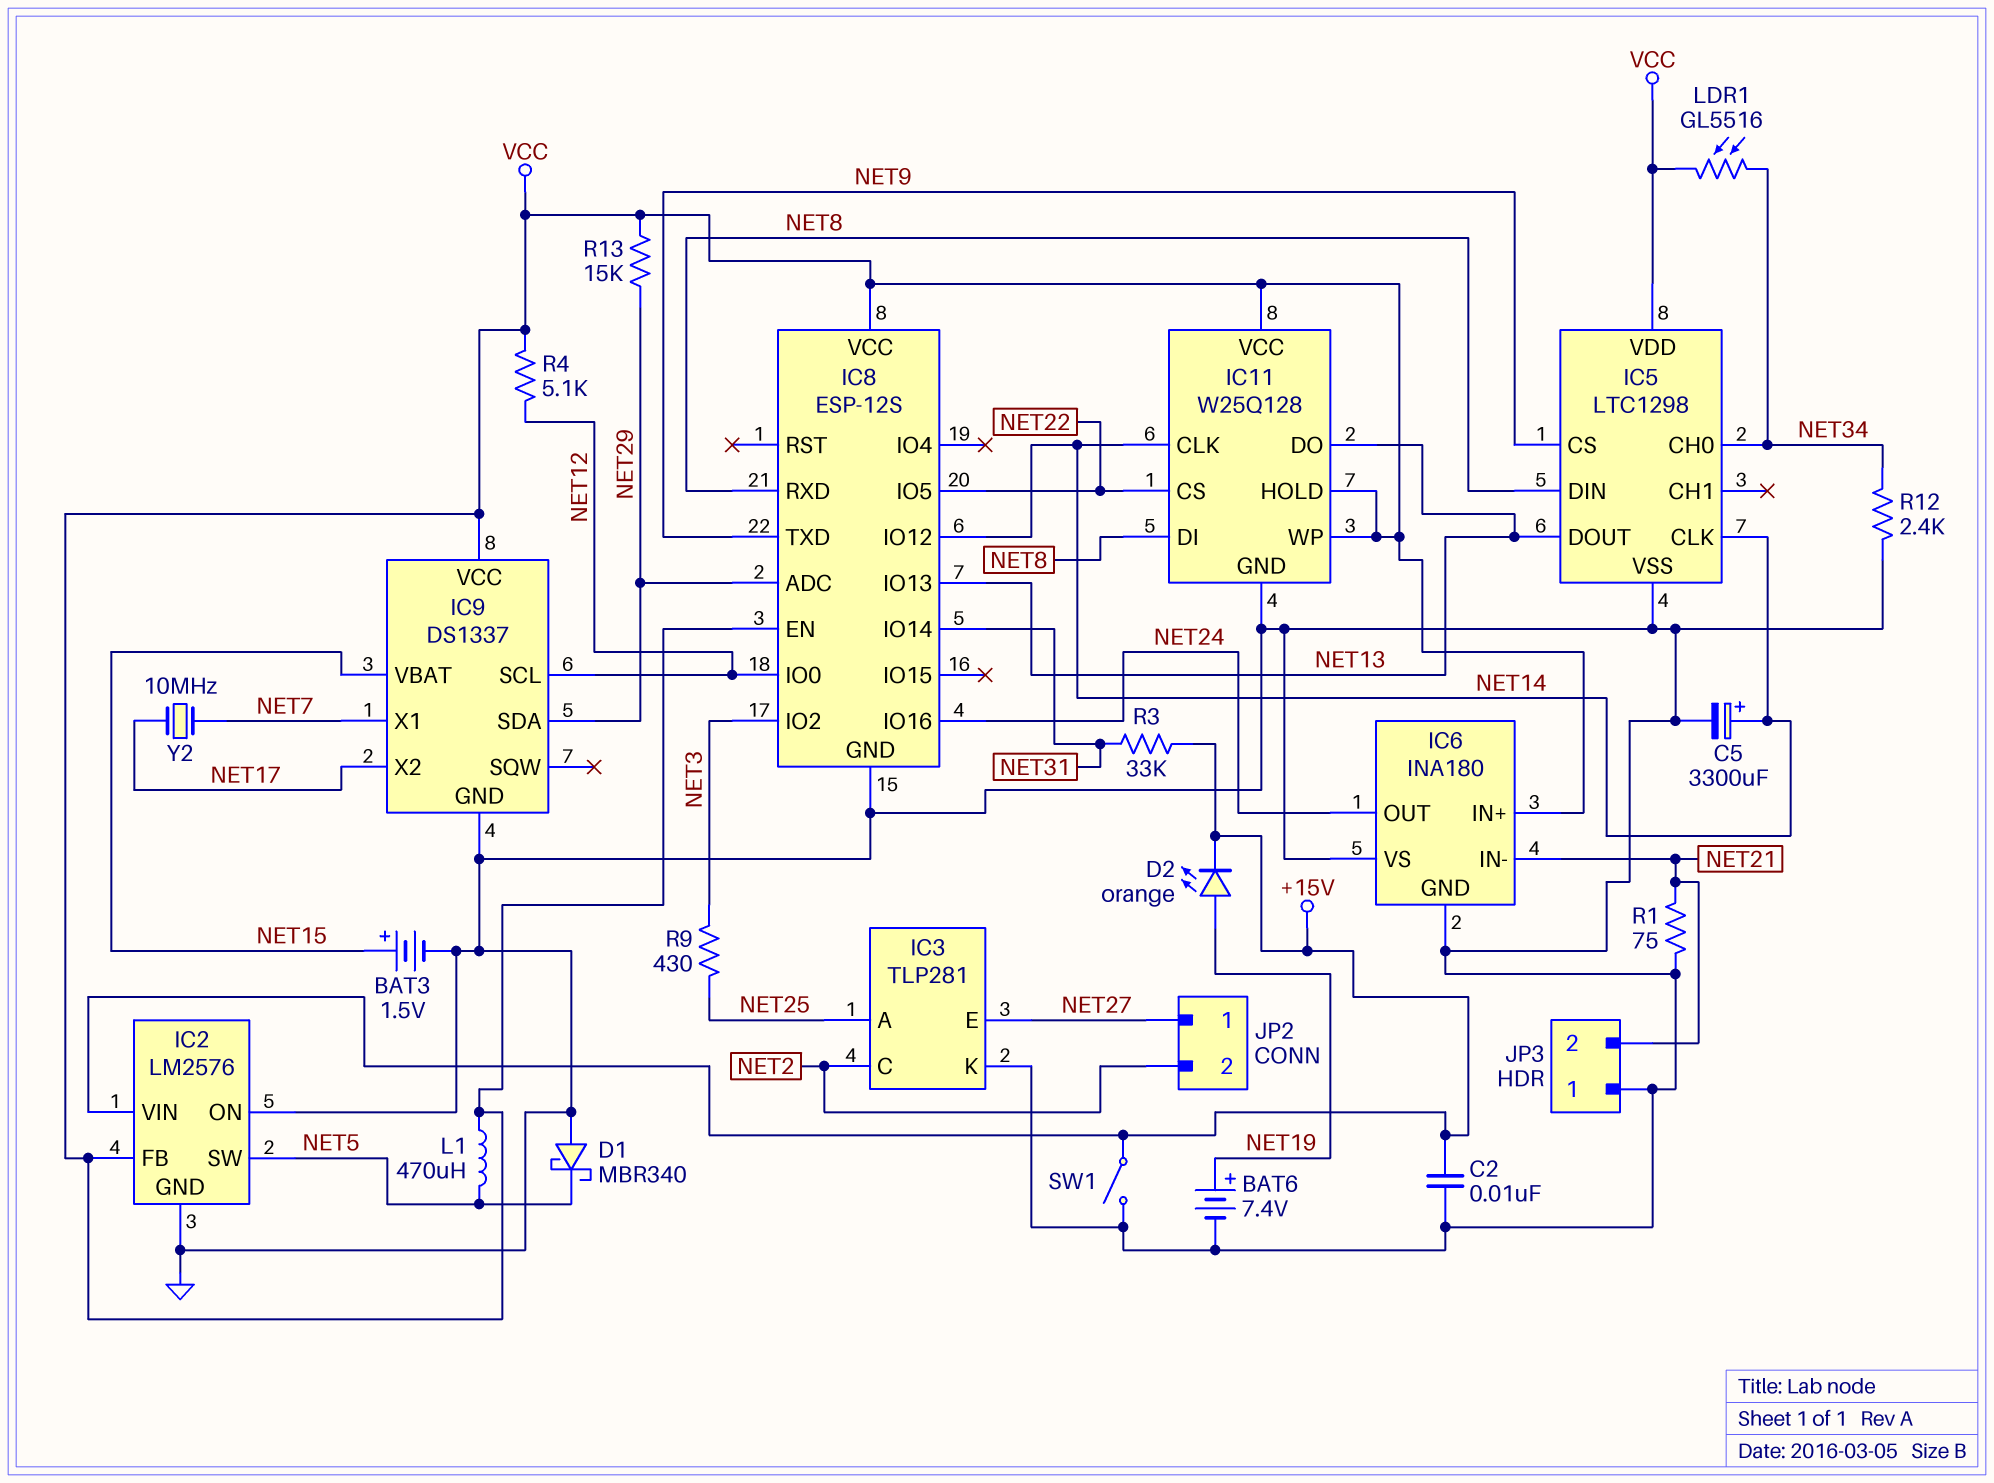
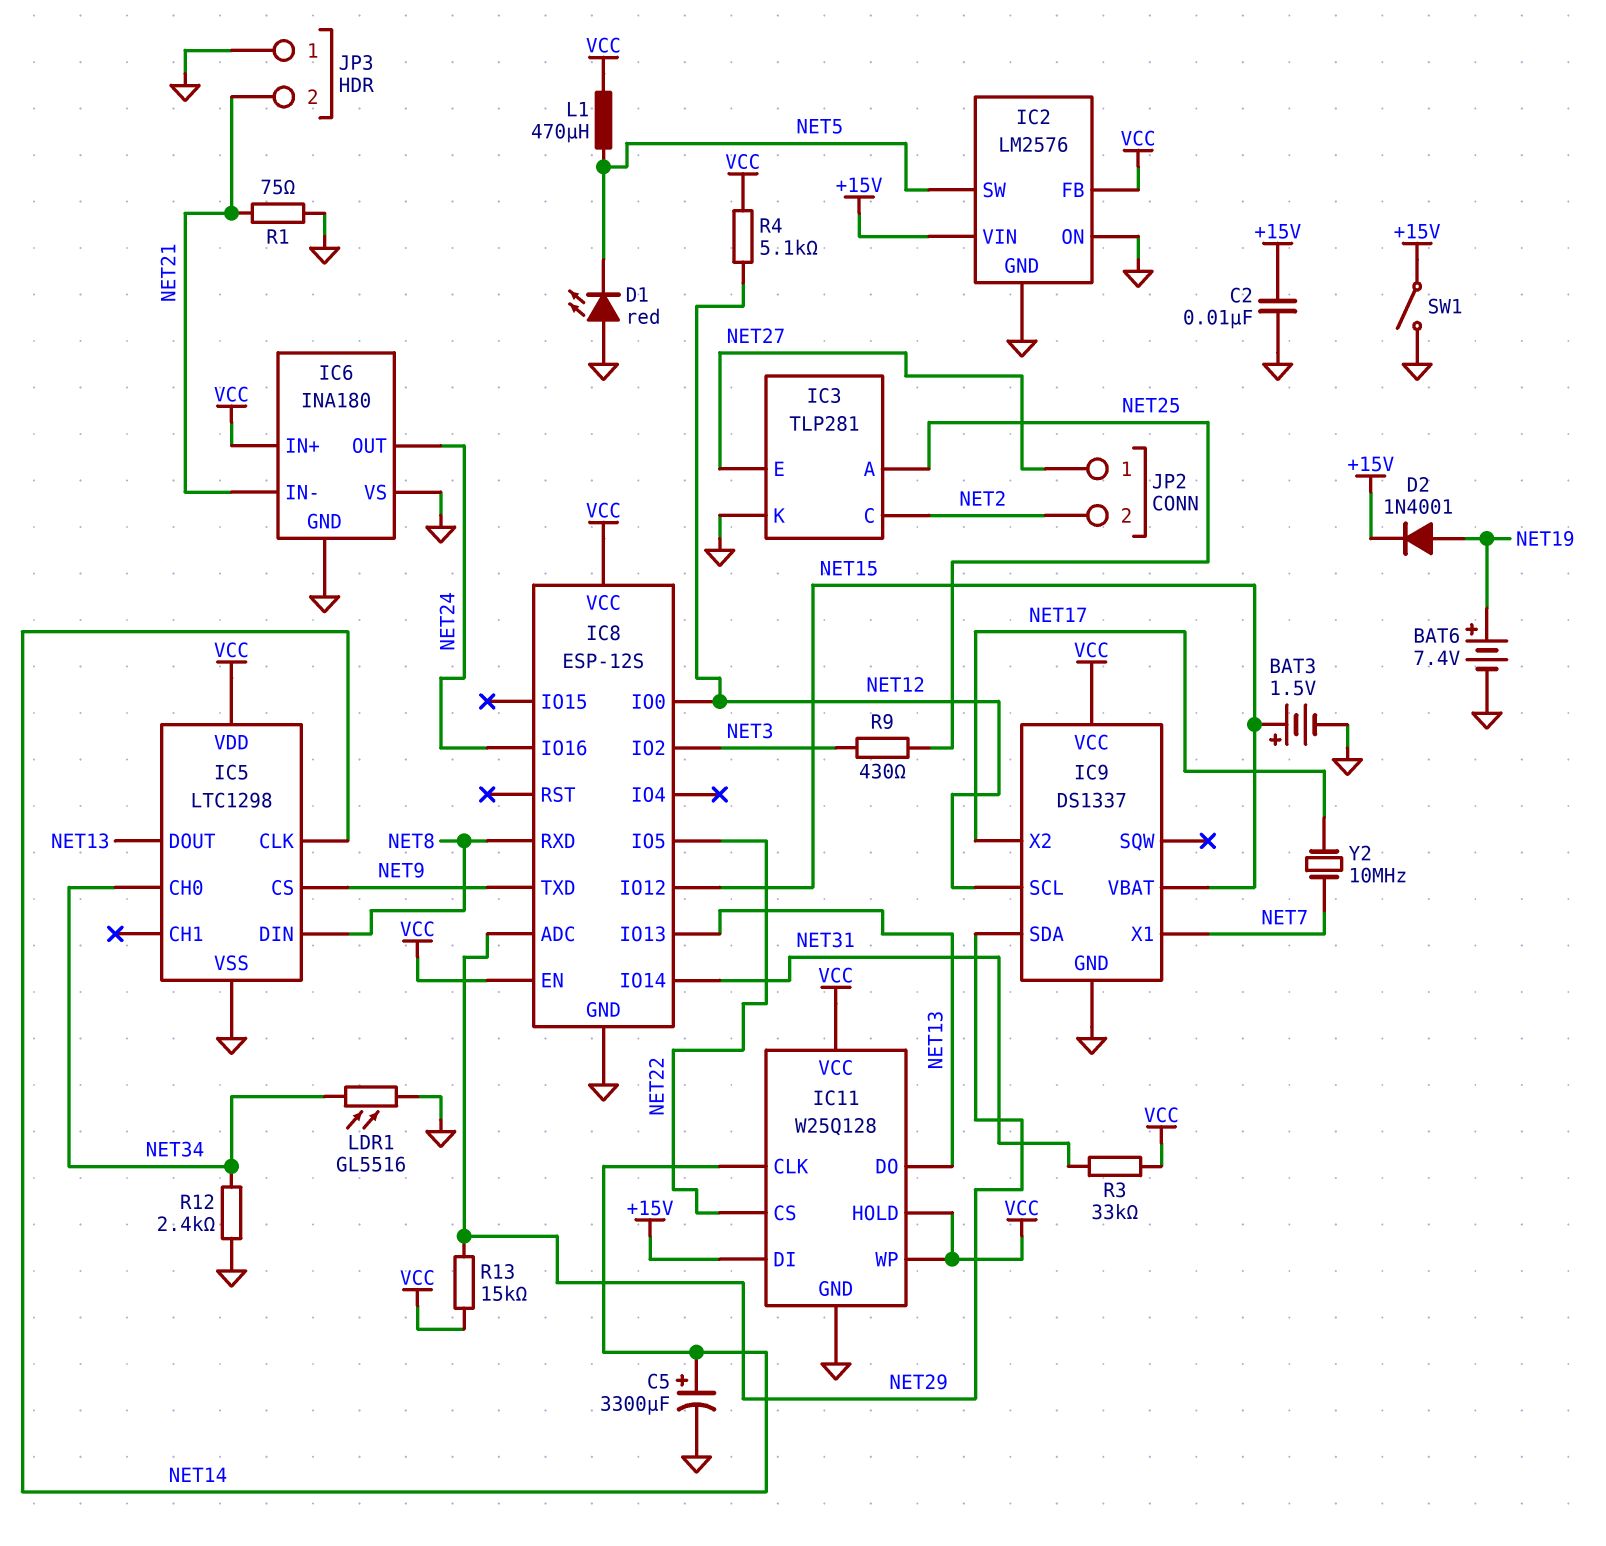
D1: schottky MBR340 (A GND, K NET5) -> LED red (A GND, K NET5)
D2: LED orange (A NET19, K +15V) -> diode 1N4001 (A NET19, K +15V)
IC8 pin IO12: NET14 -> NET15
IC11 pin DI: NET8 -> +15V
LDR1: GL5516 (NET34, VCC) -> GL5516 (GND, NET34)
R3: 33k (+15V, NET31) -> 33k (NET31, VCC)

